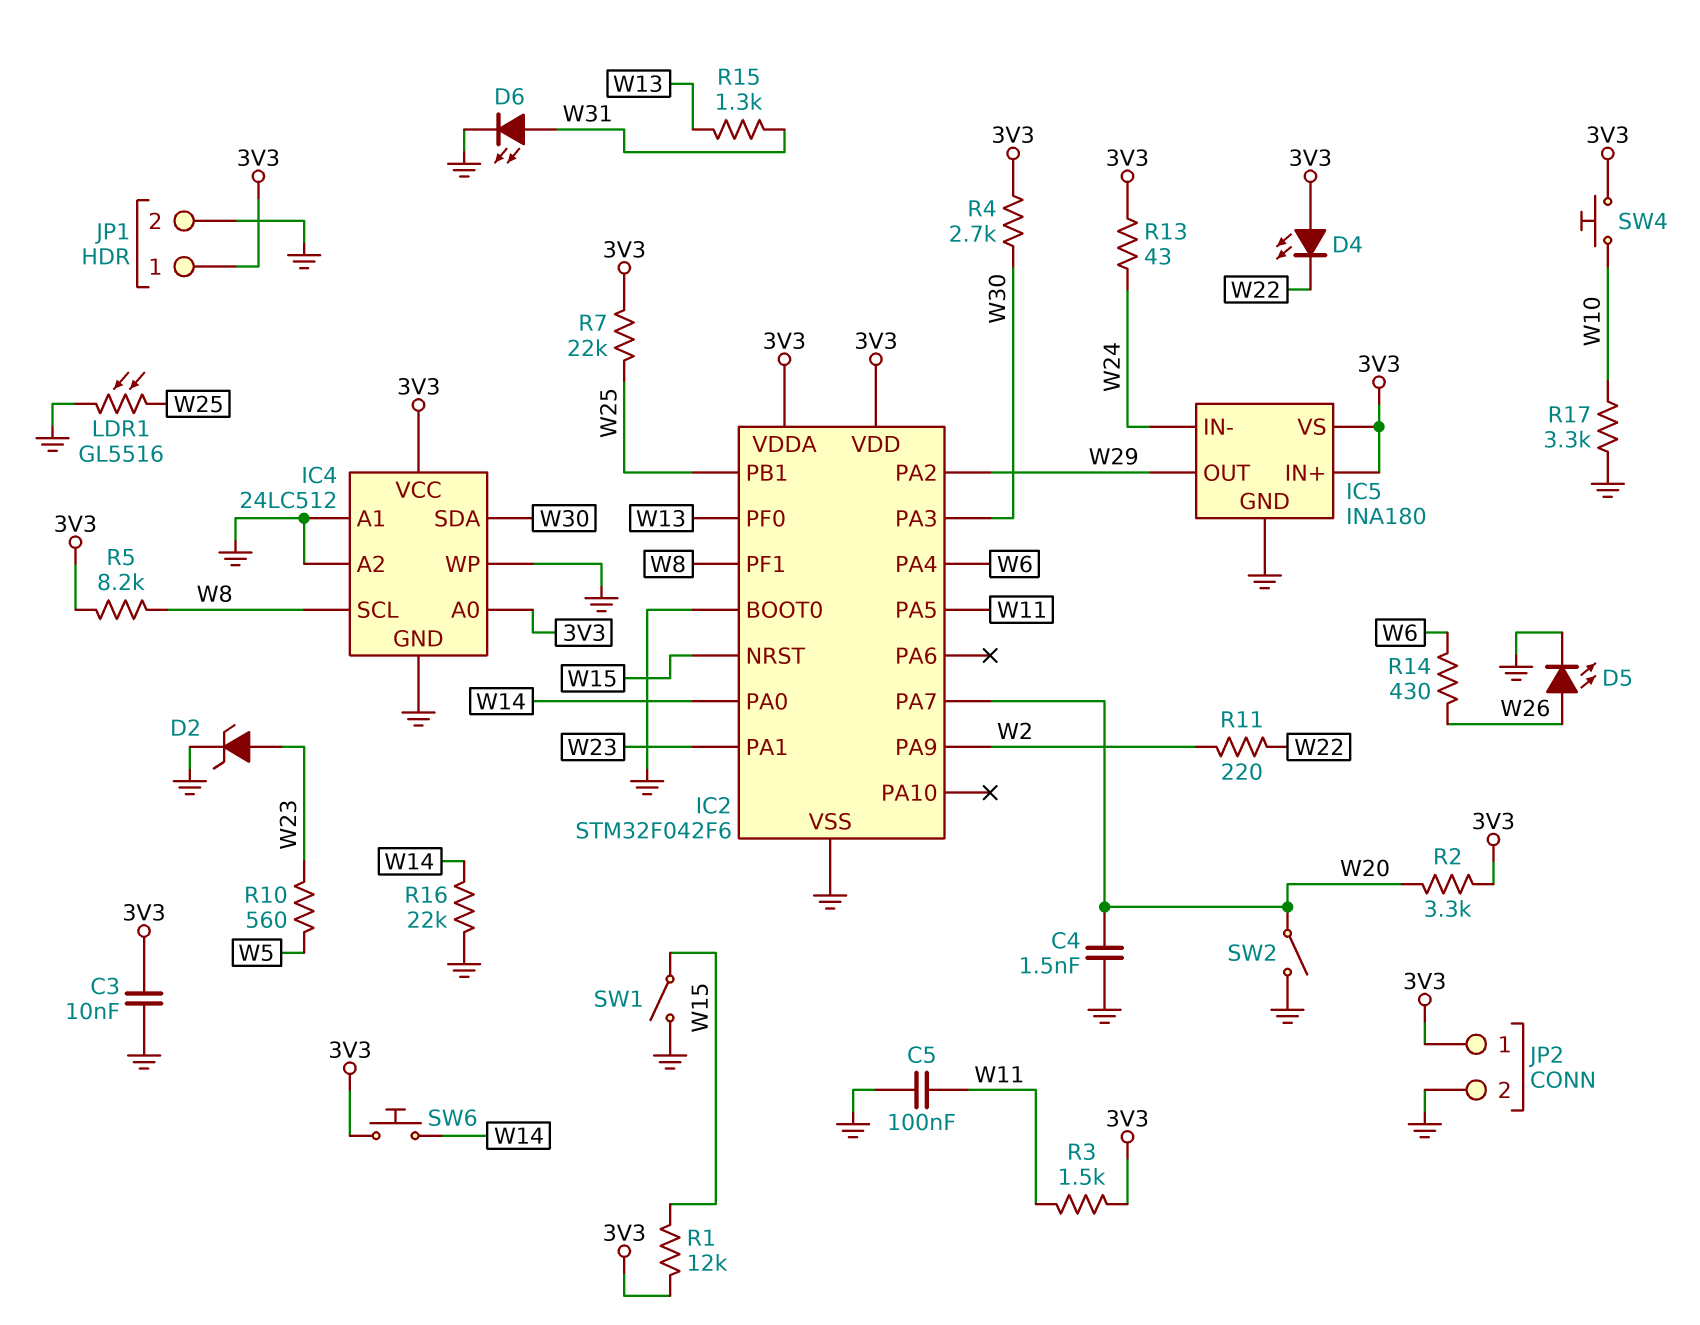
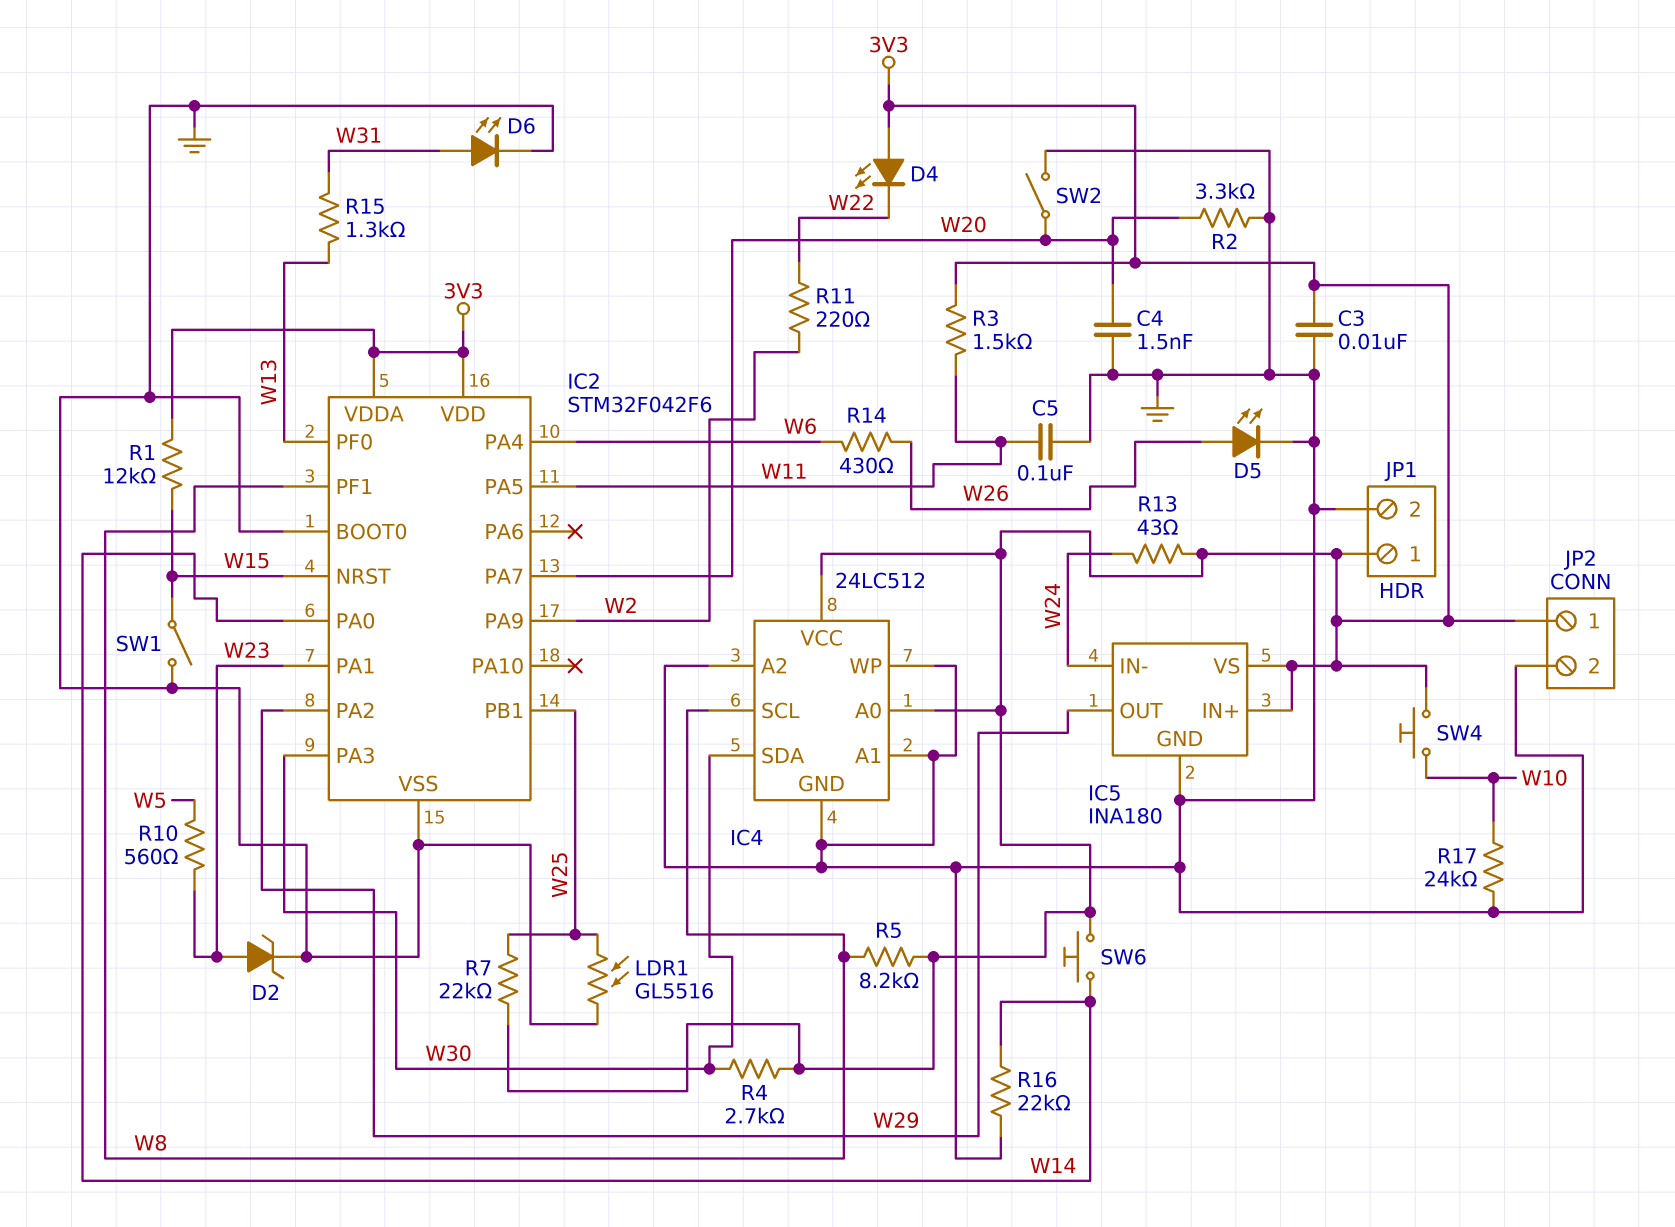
R2: 3.3k (3V3, W20) -> 3.3k (GND, W20)
R17: 3.3k (GND, W10) -> 24k (GND, W10)

